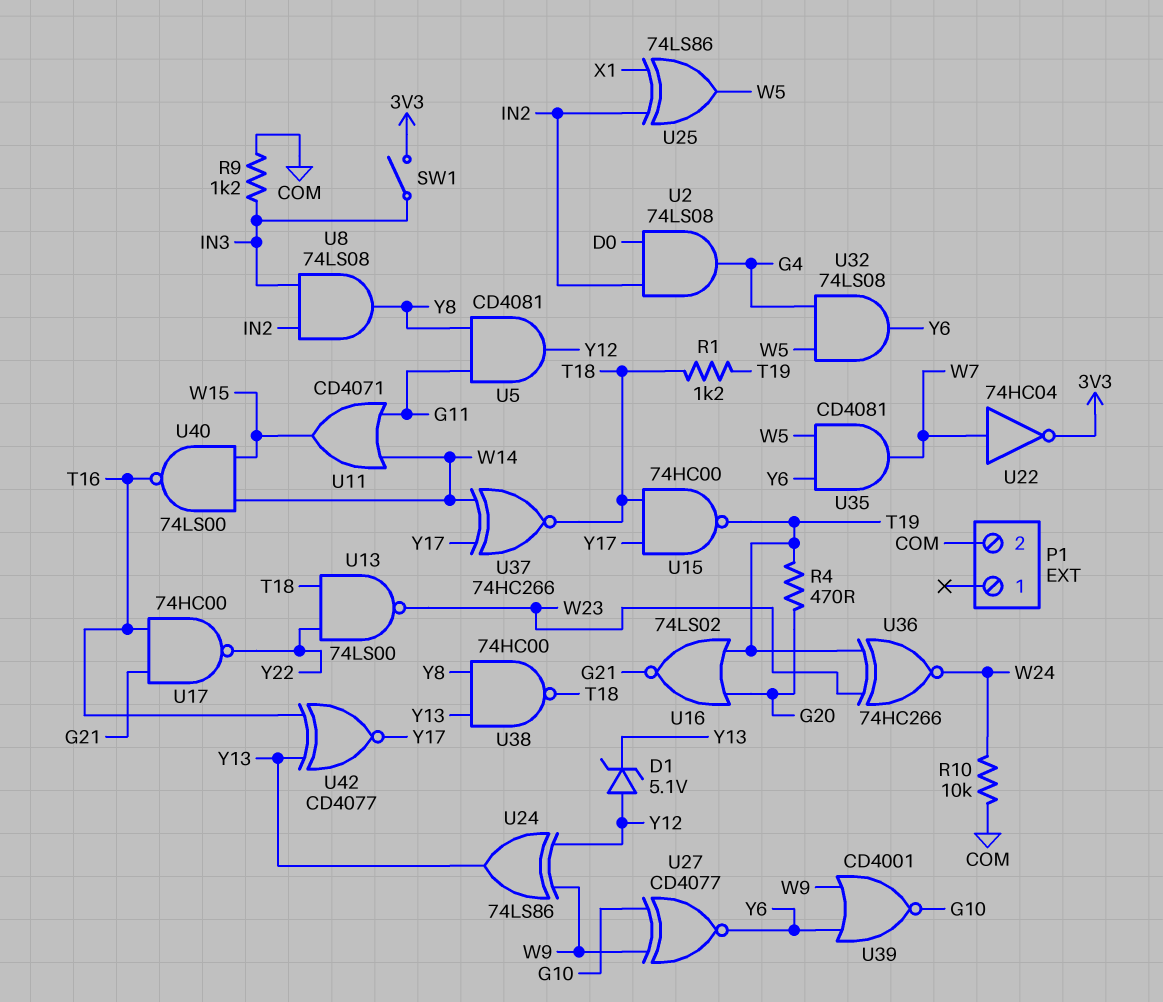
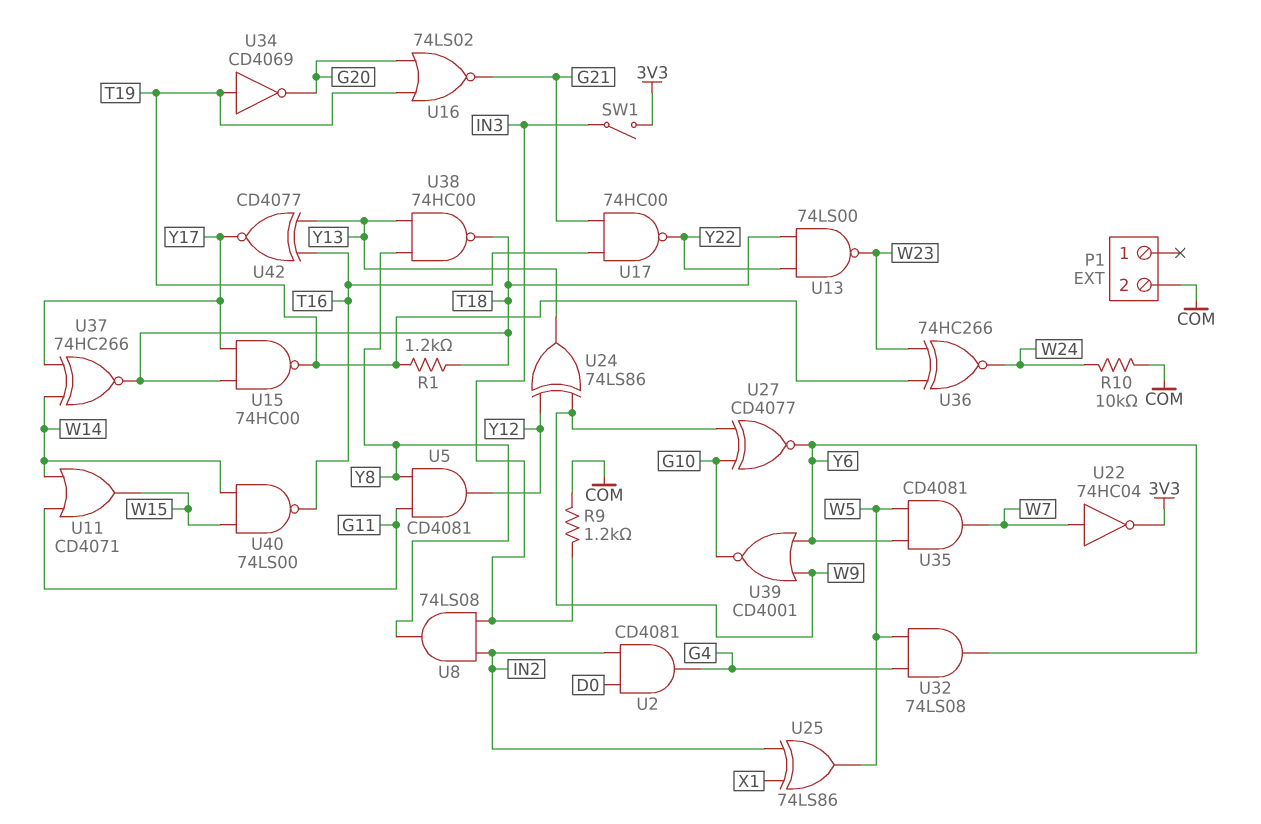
D1: zener 5.1V (A Y12, K Y13) -> none
R4: 470 (G20, T19) -> none
U2: AND 74LS08 (in D0, in IN2, out G4) -> AND CD4081 (in D0, in IN2, out G4)
U34: none -> NOT CD4069 (in T19, out G20)

